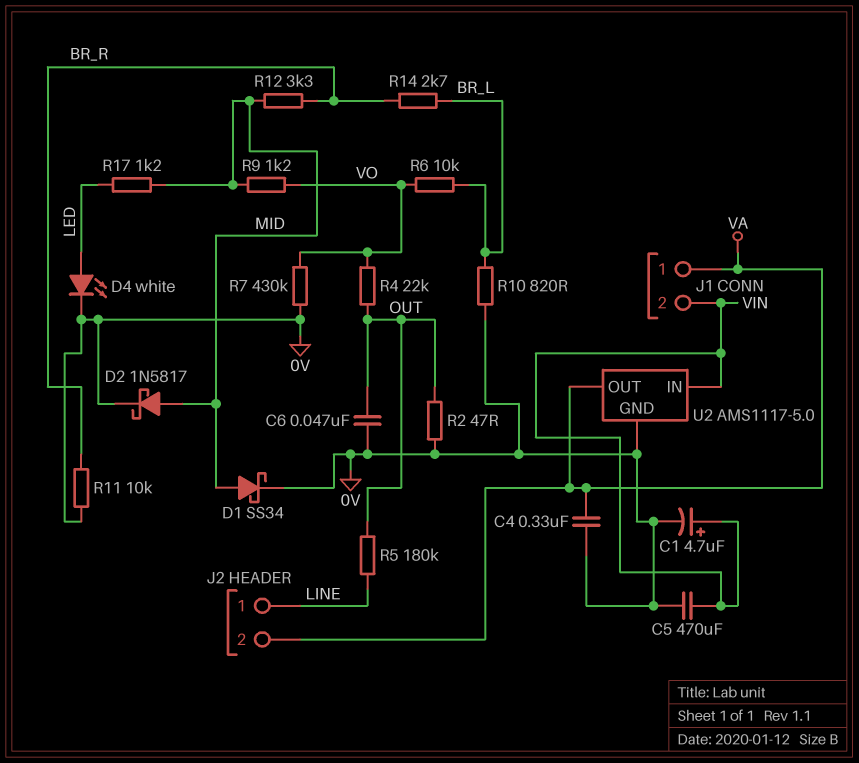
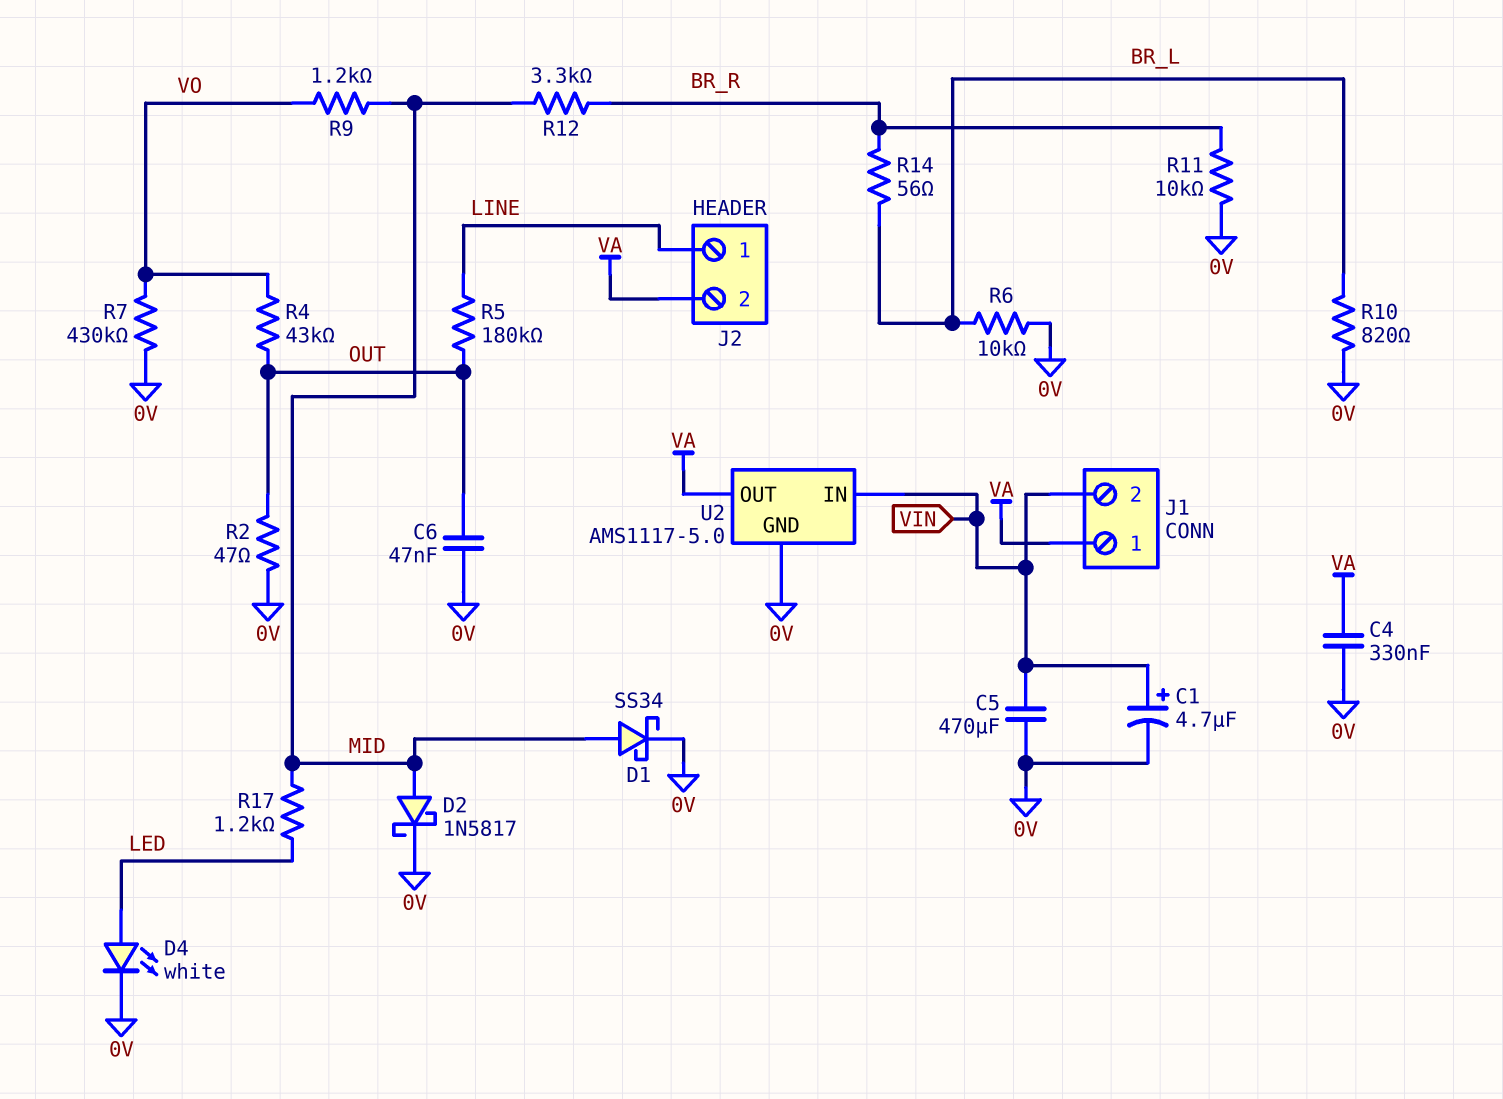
R4: 22k (OUT, VO) -> 43k (OUT, VO)
R6: 10k (BR_L, VO) -> 10k (0V, BR_L)
R14: 2.7k (BR_L, BR_R) -> 56 (BR_L, BR_R)

